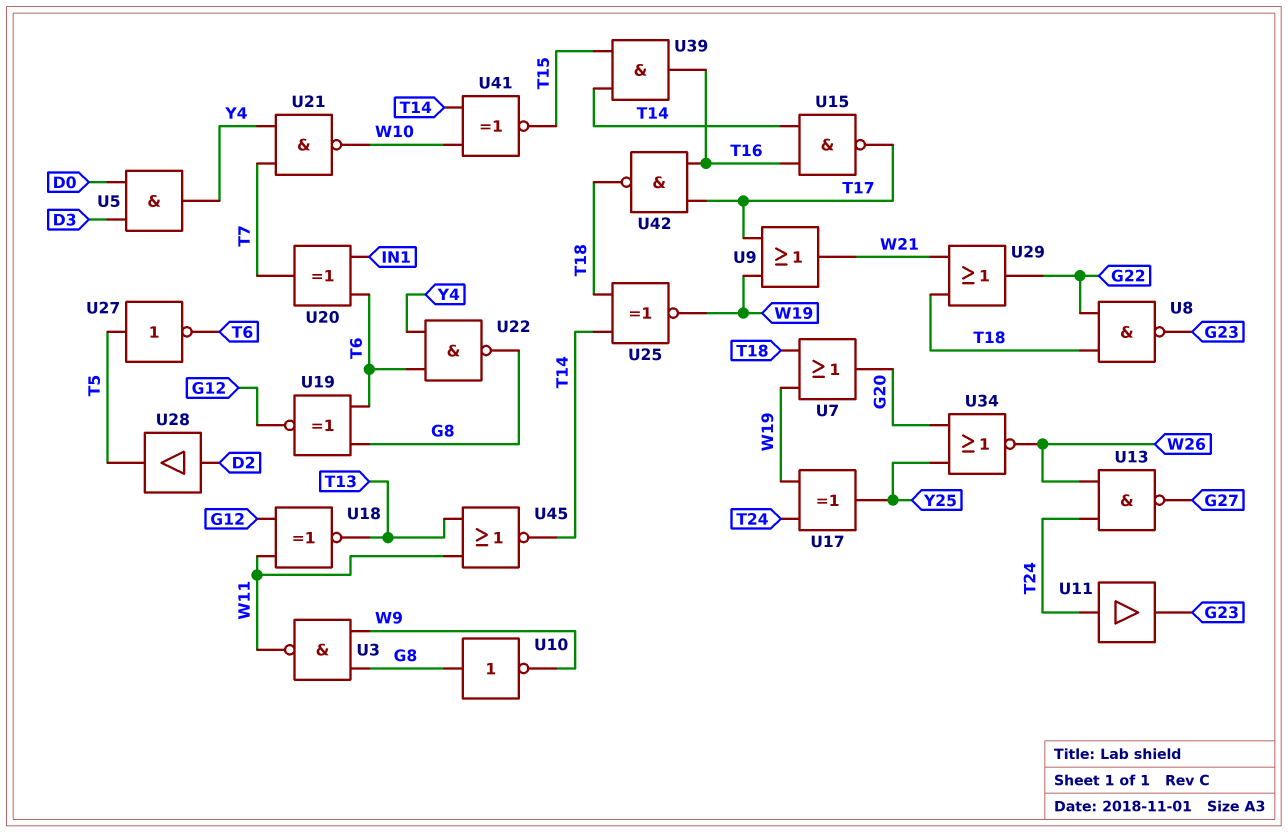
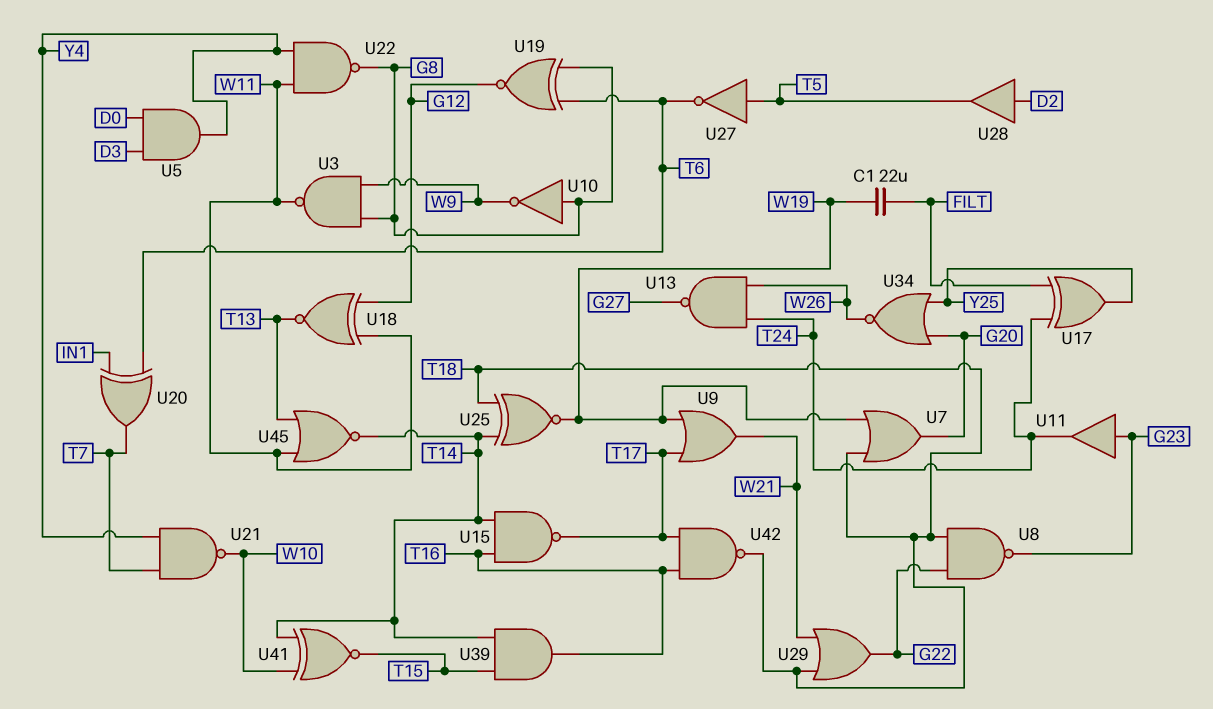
C1: none -> 22uF (FILT, W19)
U11: buffer (in T24, out G23) -> buffer (in G23, out T24)
U17: XOR (in T24, in W19, out Y25) -> XOR (in FILT, in T24, out Y25)
U22: NAND (in T6, in Y4, out G8) -> NAND (in W11, in Y4, out G8)

